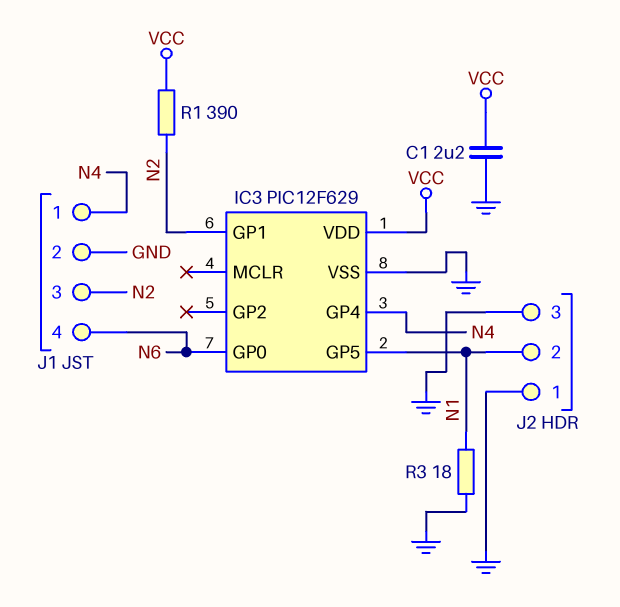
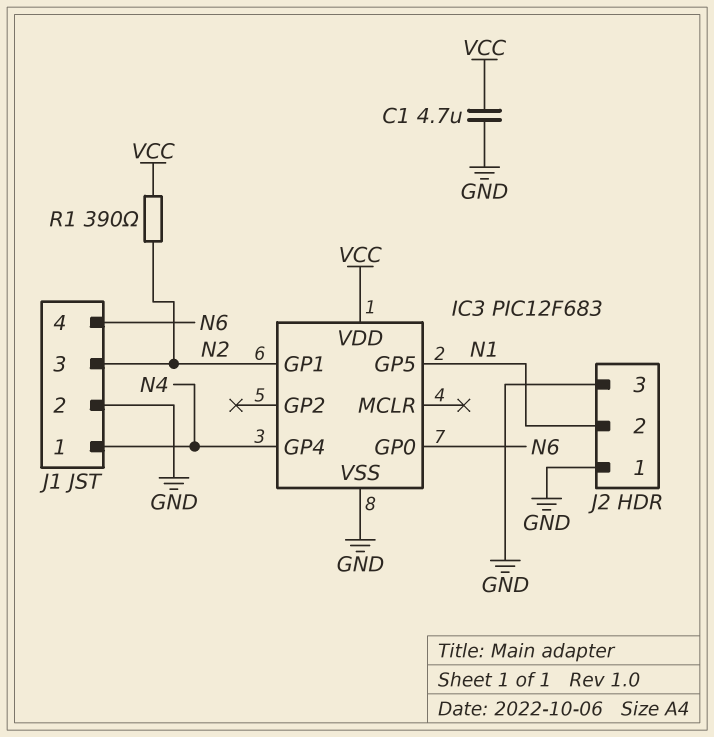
C1: 2.2uF (GND, VCC) -> 4.7uF (GND, VCC)
IC3: PIC12F629 -> PIC12F683
R3: 18 (GND, N1) -> none

